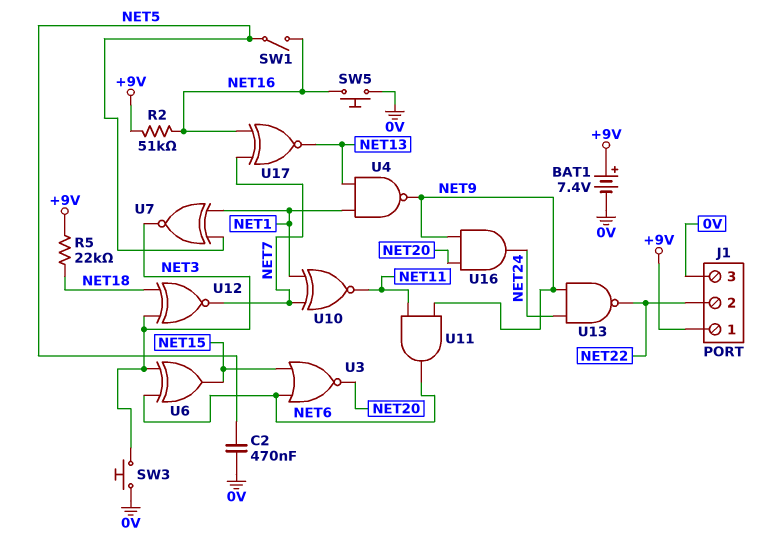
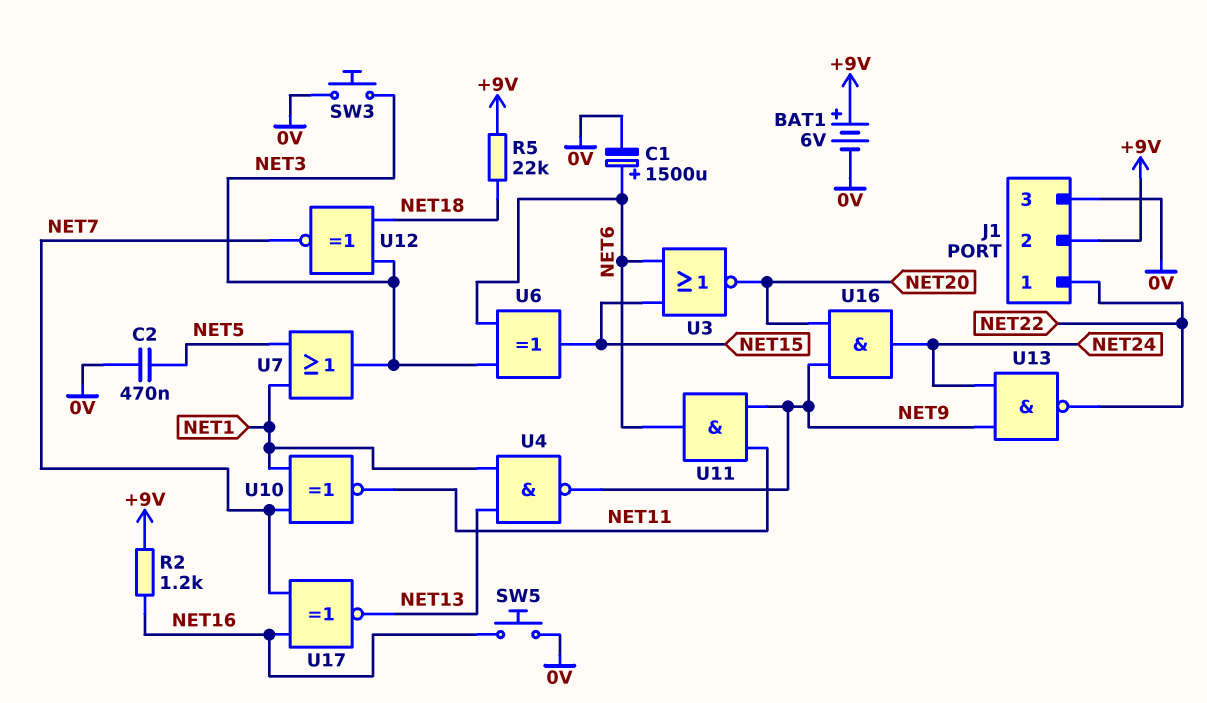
BAT1: 7.4V (plus +9V, minus 0V) -> 6V (plus +9V, minus 0V)
C1: none -> 1500uF (plus NET6, minus 0V)
J1 pin 1: +9V -> NET22
J1 pin 2: NET22 -> +9V
R2: 51k (+9V, NET16) -> 1.2k (+9V, NET16)
SW1: switch (NET5, NET16) -> none
U7: XNOR (in NET1, in NET5, out NET3) -> OR (in NET1, in NET5, out NET3)

